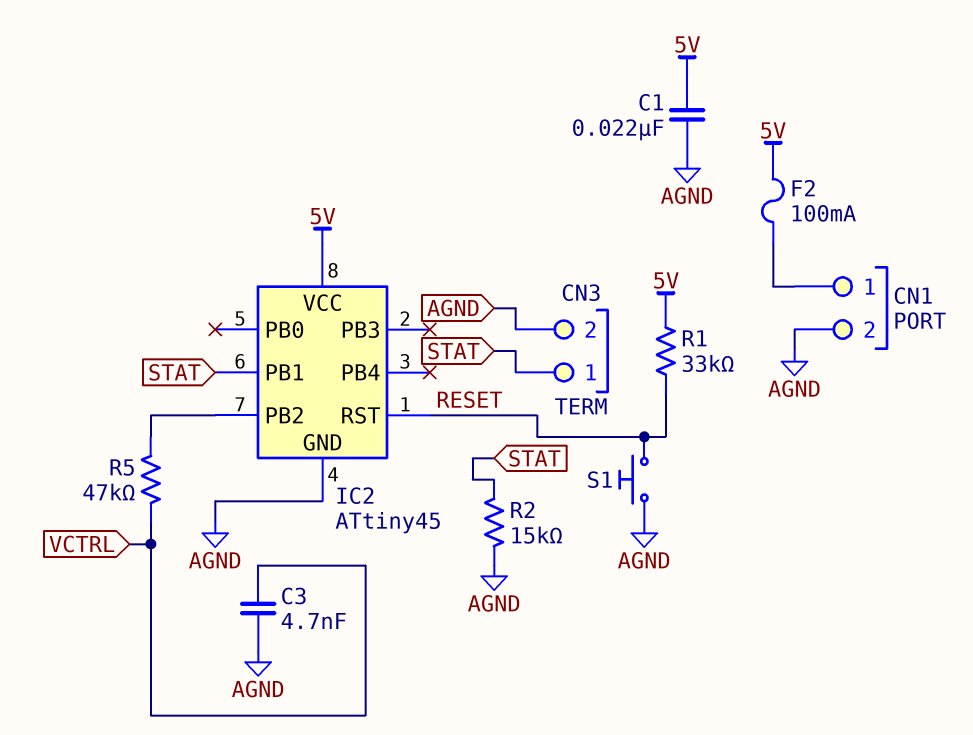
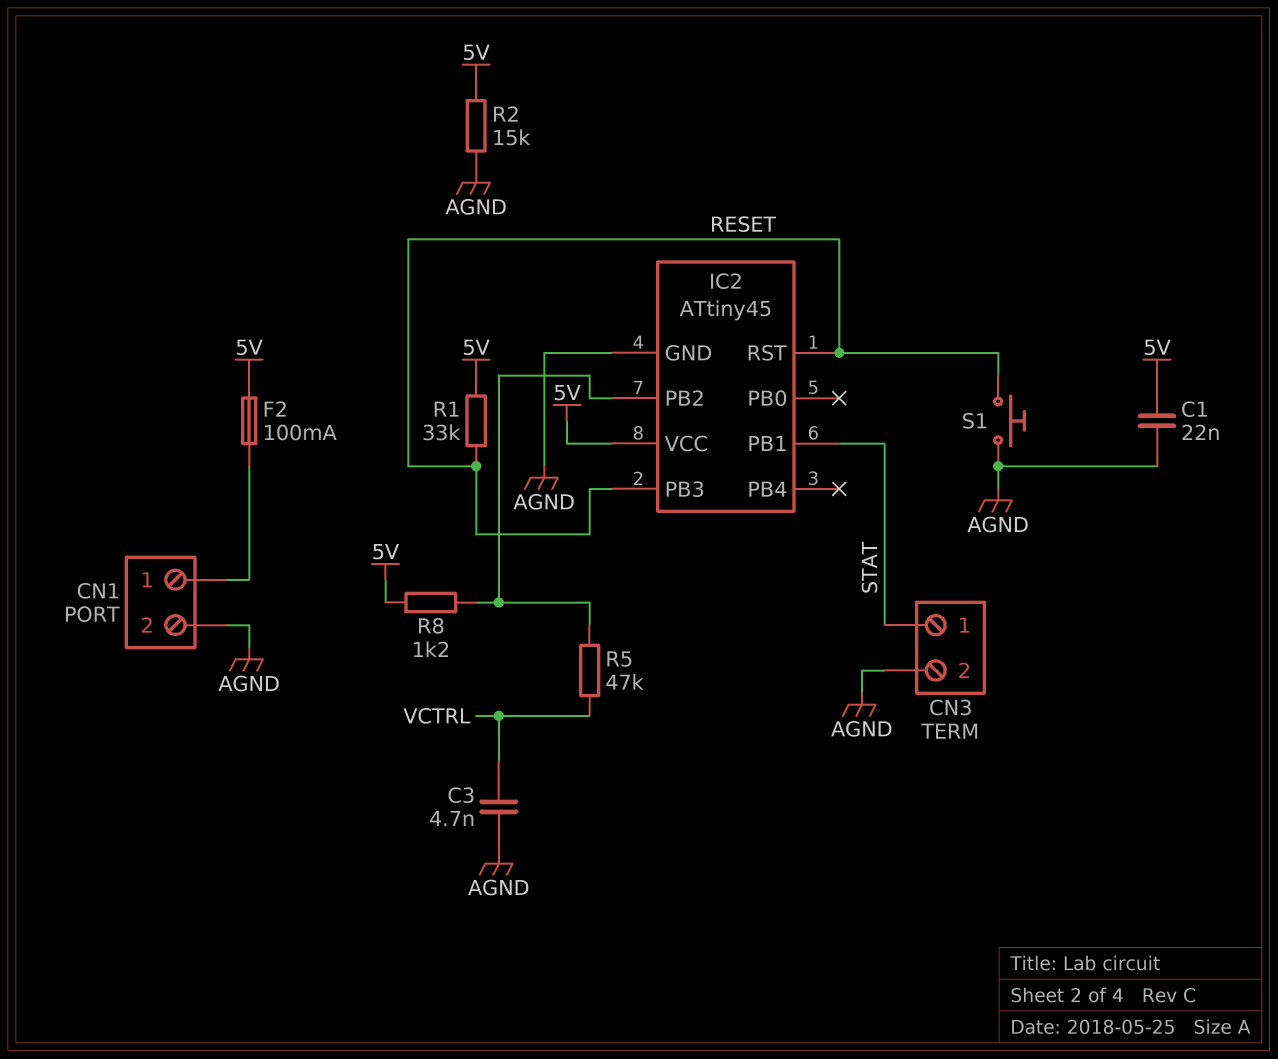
IC2 pin PB3: none -> RESET
R2: 15k (AGND, STAT) -> 15k (5V, AGND)
R8: none -> 1.2k (5V, IC2/PB2)

